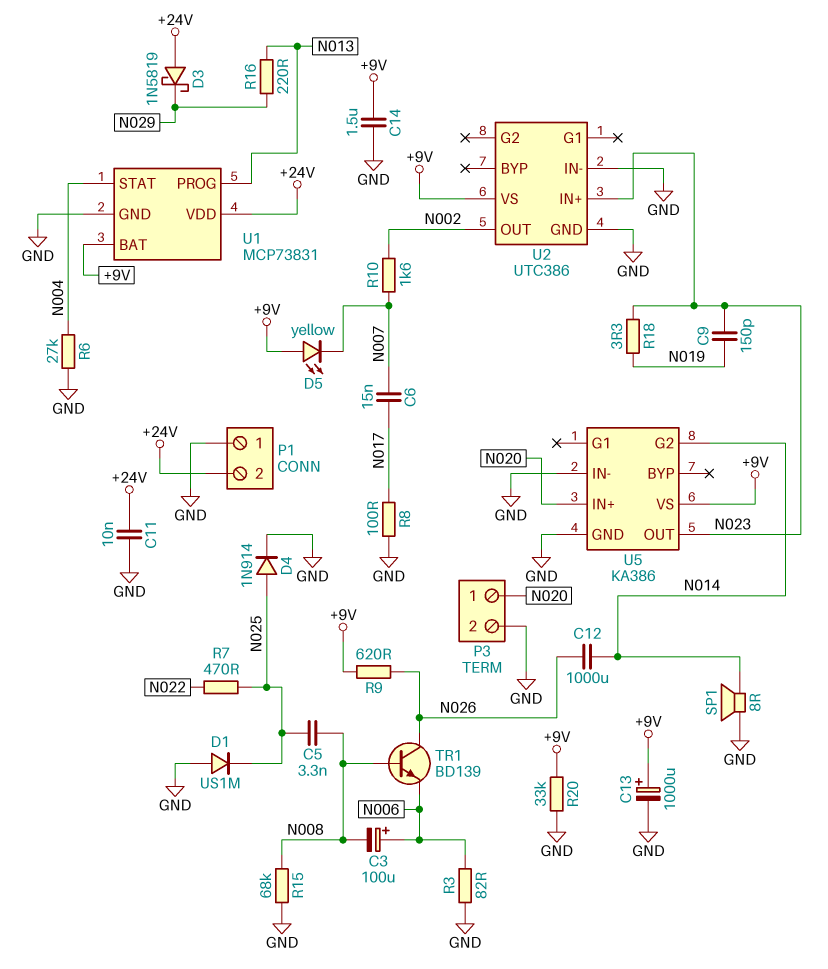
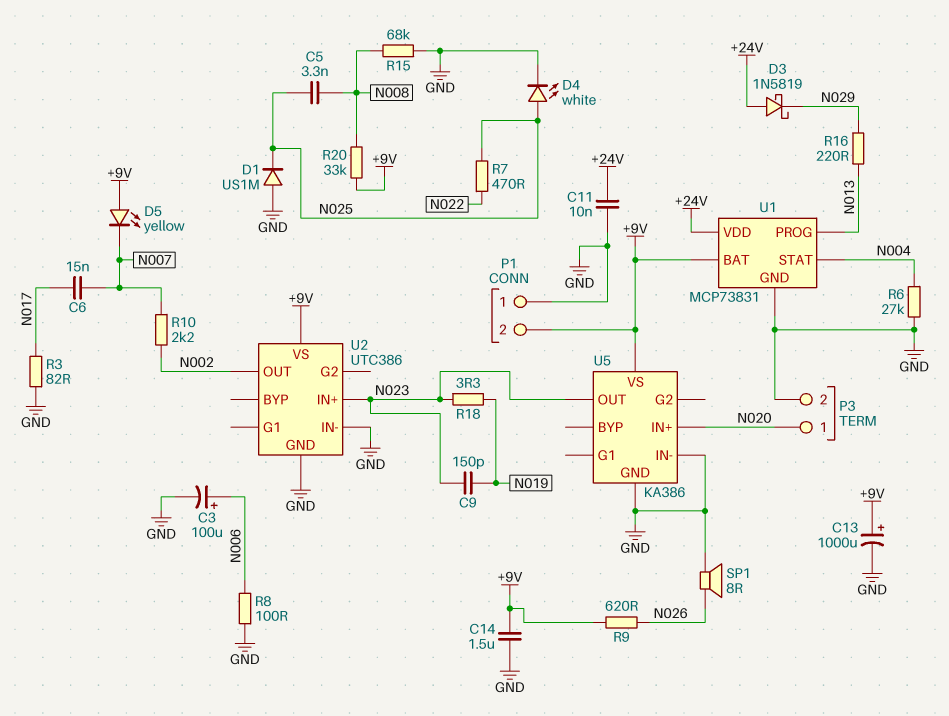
C3: 100uF (plus N006, minus N008) -> 100uF (plus N006, minus GND)
C12: 1000uF (N014, N026) -> none
D4: diode 1N914 (A N025, K GND) -> LED white (A N025, K GND)
P1 pin 2: +24V -> +9V
R3: 82 (GND, N006) -> 82 (GND, N017)
R8: 100 (GND, N017) -> 100 (GND, N006)
R10: 1.6k (N002, N007) -> 2.2k (N002, N007)
R20: 33k (+9V, GND) -> 33k (+9V, N008)
SP1: speaker 8R (GND, N014) -> speaker 8R (GND, N026)
TR1: NPN BD139 (B N008, C N026, E N006) -> none
U5 pin G2: N014 -> none

